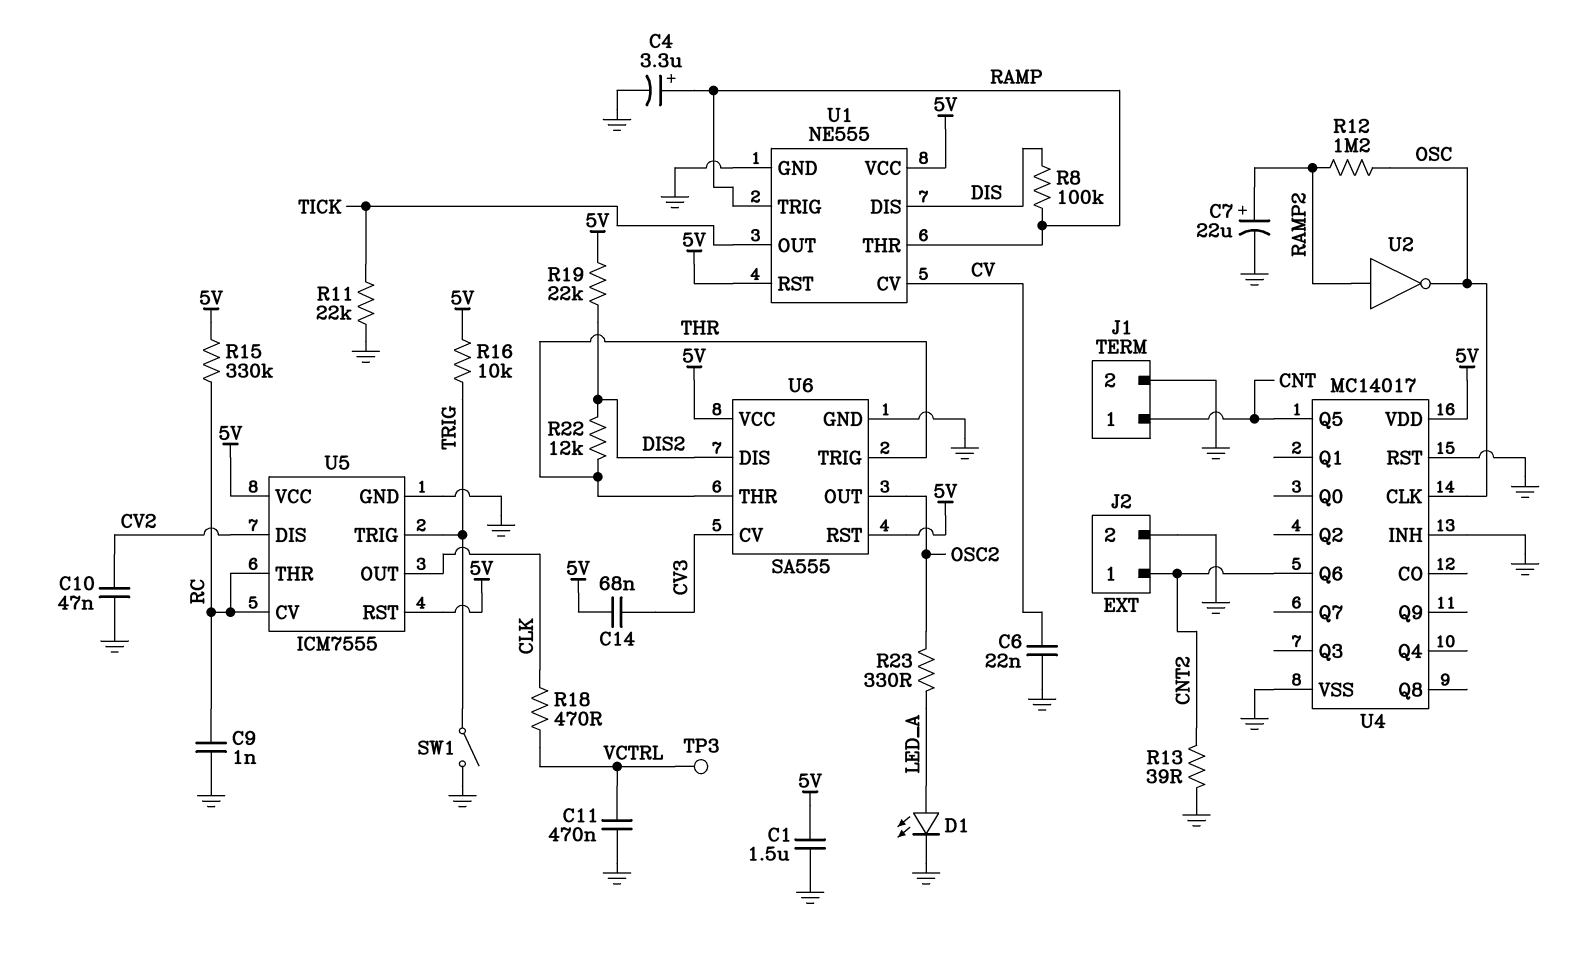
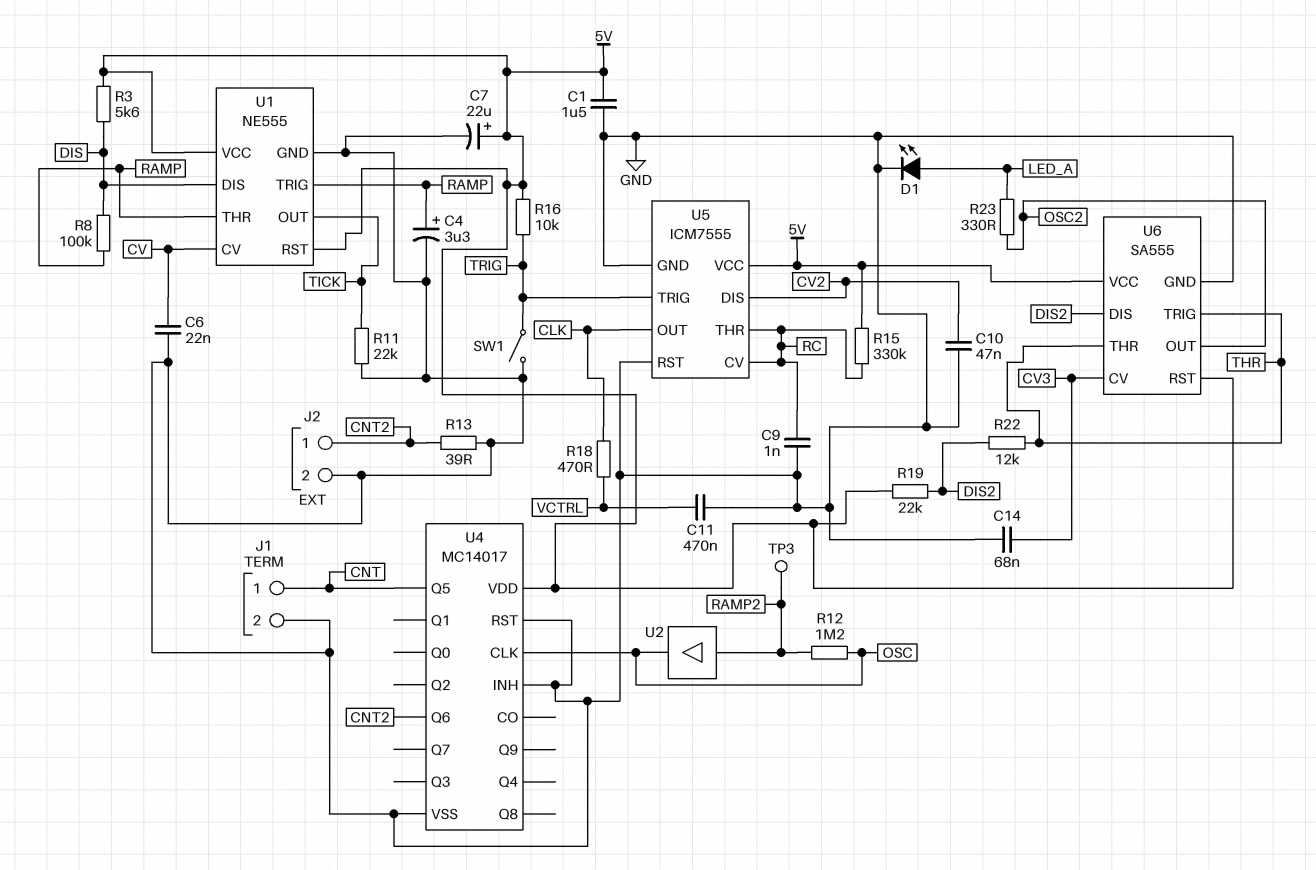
C7: 22uF (plus RAMP2, minus GND) -> 22uF (plus 5V, minus GND)
C14: 68nF (5V, CV3) -> 68nF (CV3, GND)
R3: none -> 5.6k (5V, DIS)
TP3: test point (VCTRL) -> test point (RAMP2)
U2: NOT (in RAMP2, out OSC) -> buffer (in RAMP2, out OSC)
U5 pin RST: 5V -> GND

